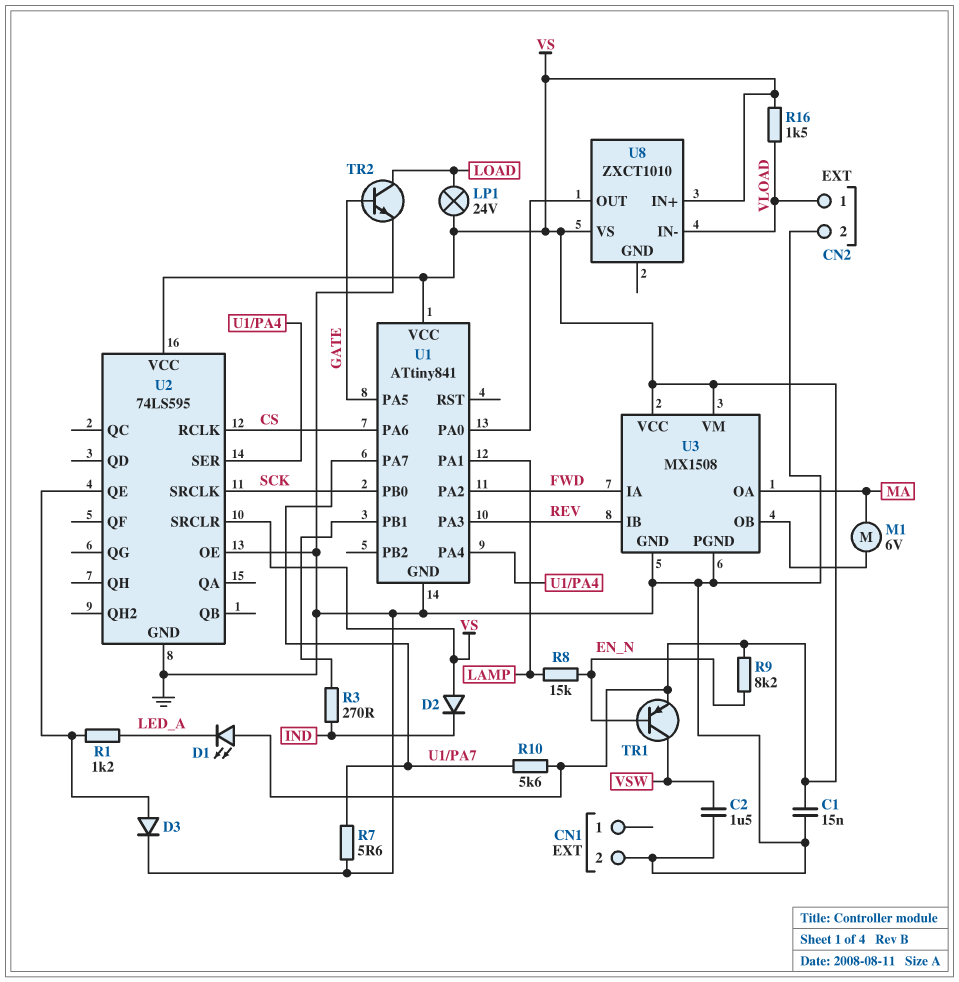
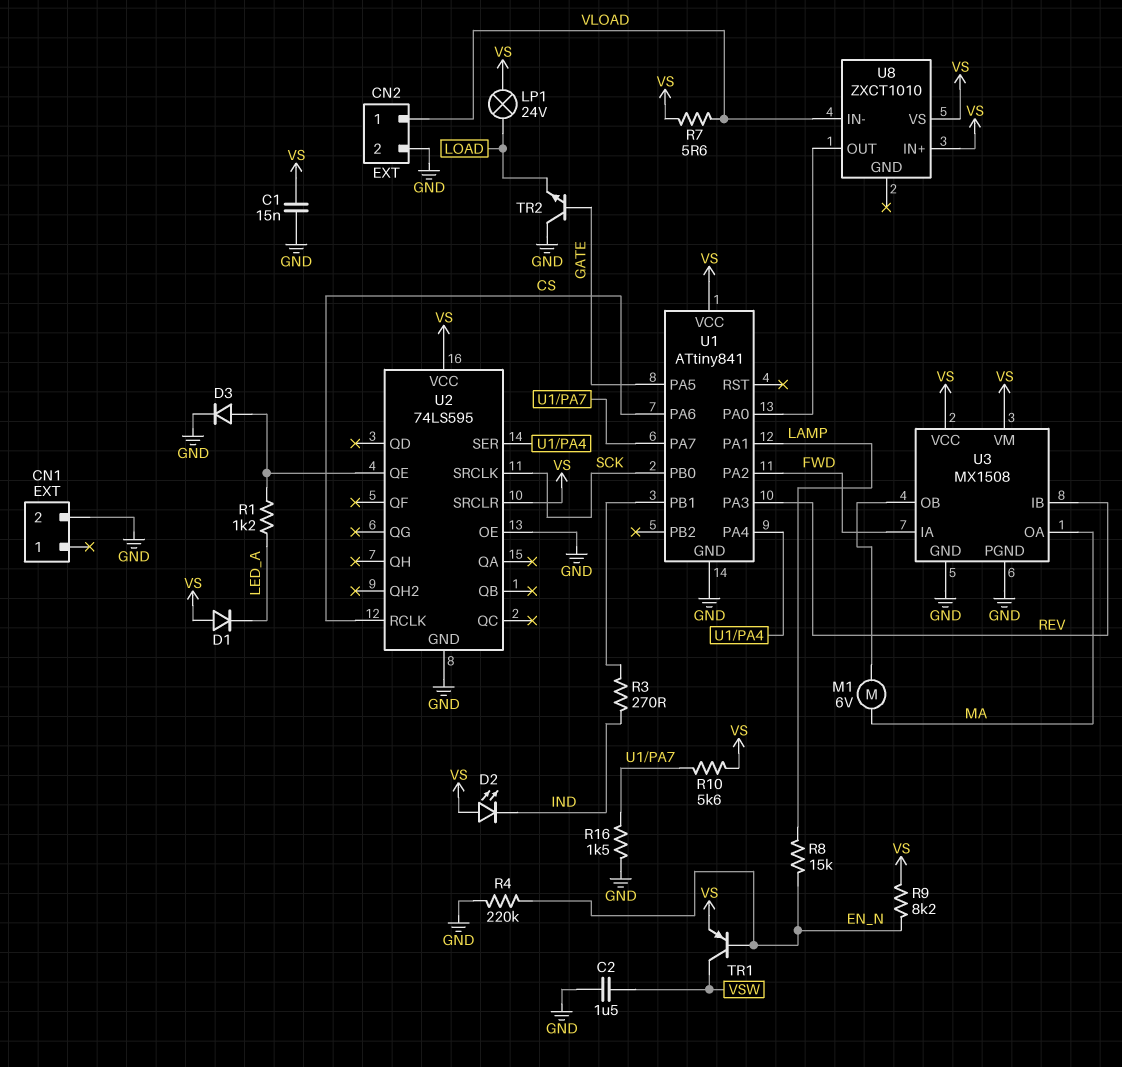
D1: LED (A VS, K LED_A) -> diode (A VS, K LED_A)
D2: diode (A VS, K IND) -> LED (A VS, K IND)
R4: none -> 220k (EN_N, GND)
R7: 5.6 (GND, U1/PA7) -> 5.6 (VLOAD, VS)
R16: 1.5k (VLOAD, VS) -> 1.5k (GND, U1/PA7)
TR2: NPN (B GATE, C LOAD, E GND) -> NPN (B GATE, C GND, E LOAD)

